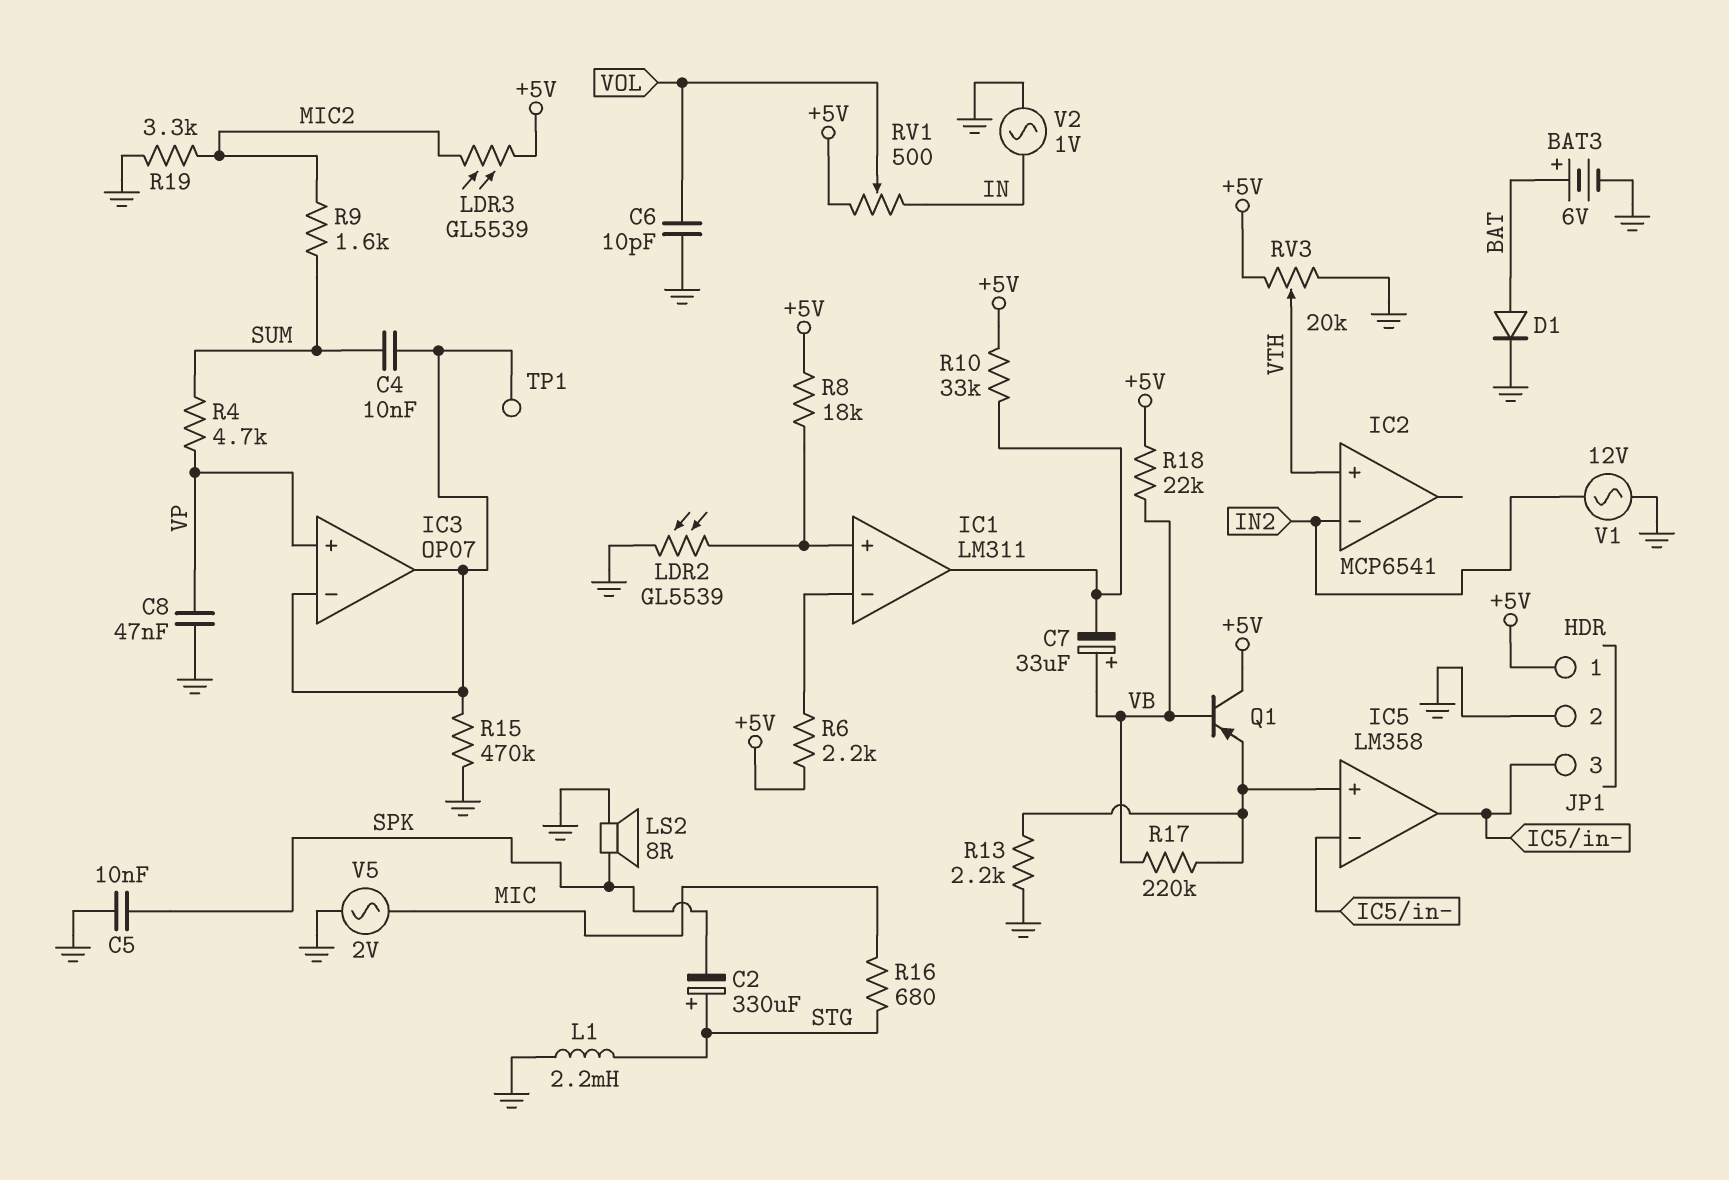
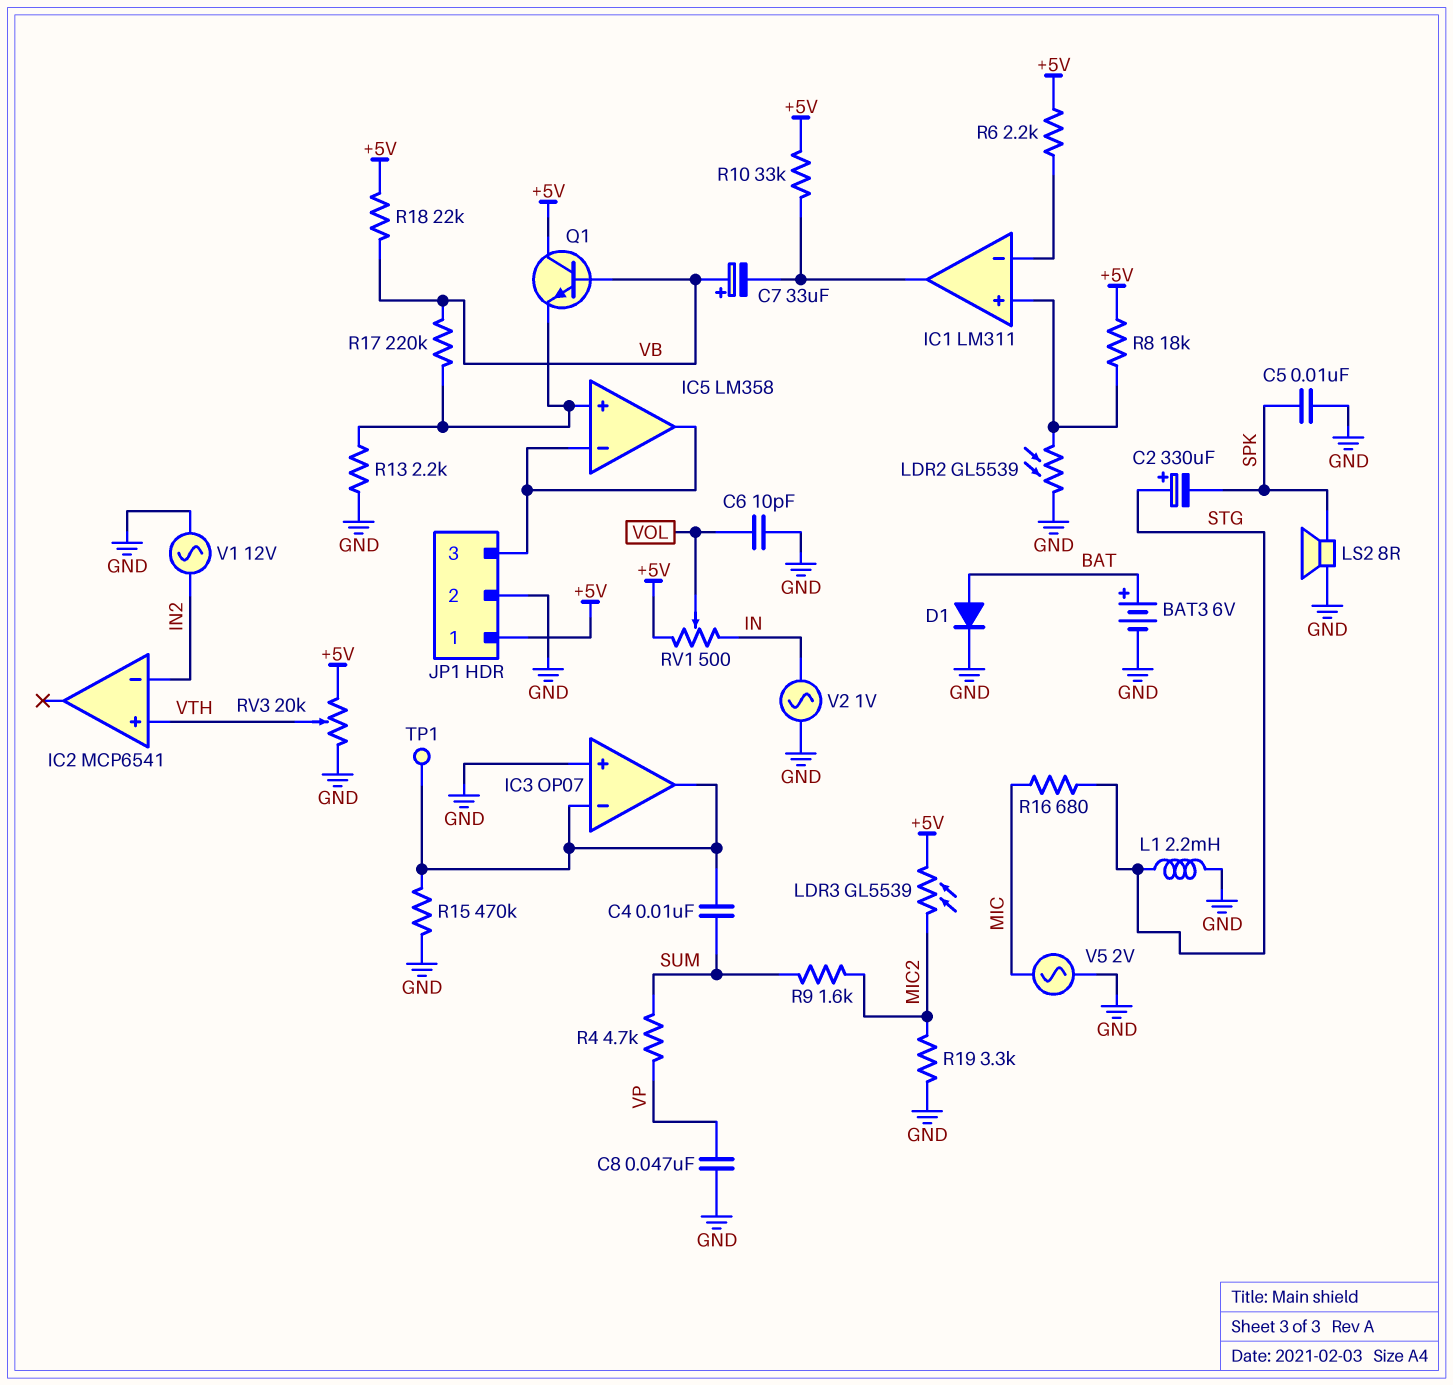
IC3 pin in+: VP -> GND
Q1: PNP (B VB, C +5V, E IC5/in+) -> NPN (B VB, C +5V, E IC5/in+)

